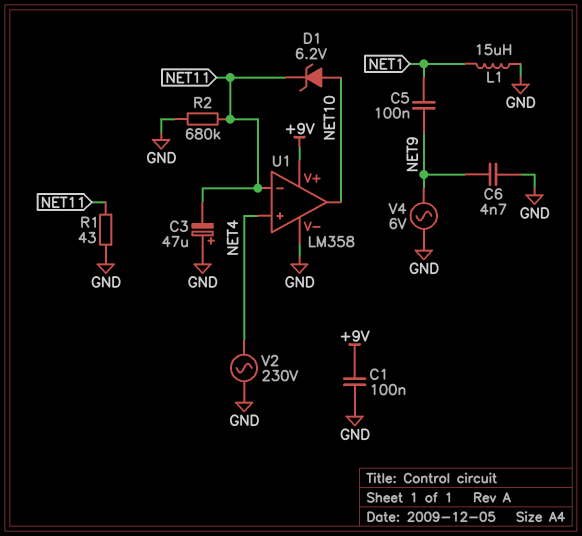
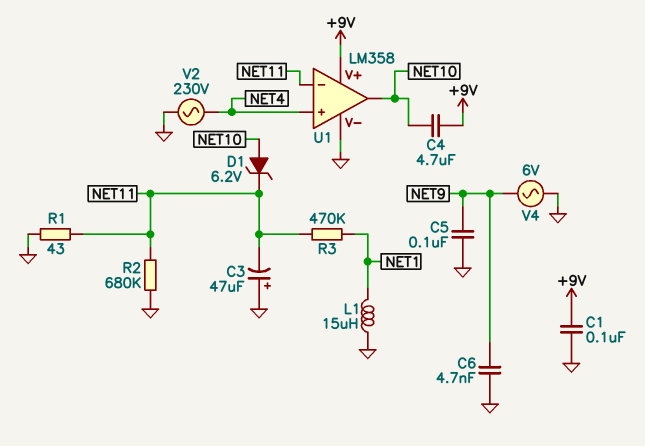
C4: none -> 4.7uF (+9V, NET10)
C5: 100nF (NET1, NET9) -> 100nF (GND, NET9)
R3: none -> 470k (NET1, NET11)

